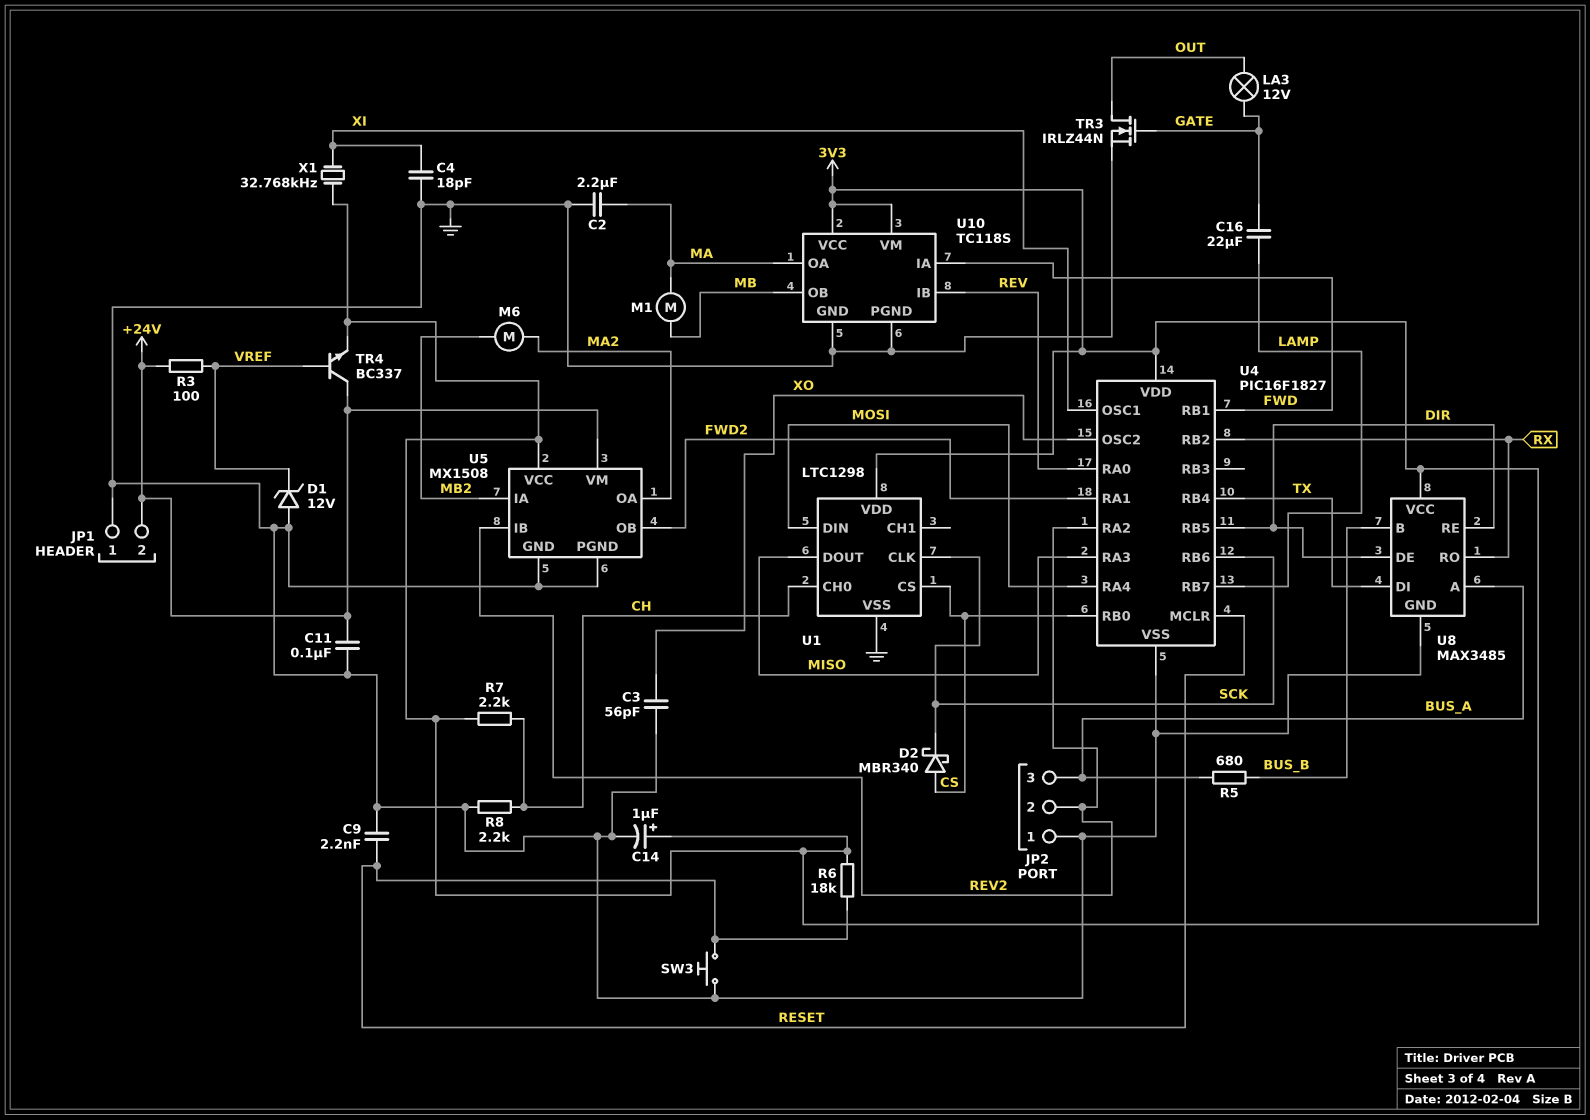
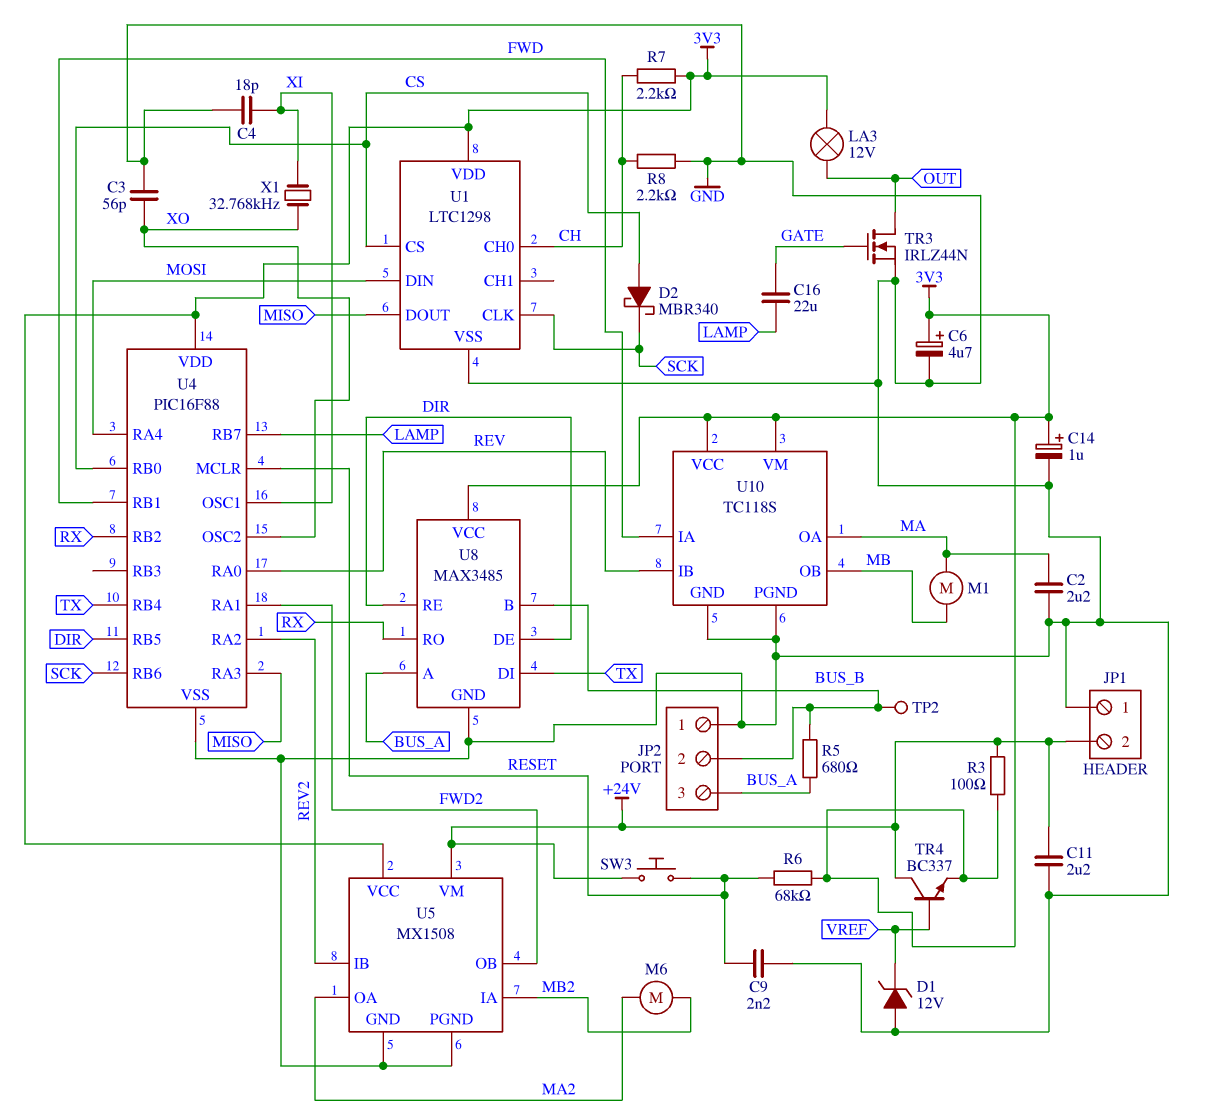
C6: none -> 4.7uF (plus 3V3, minus GND)
C11: 100nF (+24V, GND) -> 2.2uF (+24V, GND)
JP2 pin 2: REV2 -> BUS_B
LA3: lamp 12V (GATE, OUT) -> lamp 12V (3V3, OUT)
R3: 100 (+24V, VREF) -> 100 (+24V, 3V3)
R6: 18k (3V3, RESET) -> 68k (3V3, RESET)
SW3: button (GND, RESET) -> button (+24V, RESET)
TP2: none -> test point (BUS_B)
U4: PIC16F1827 -> PIC16F88
X1: 32.768kHz (3V3, XI) -> 32.768kHz (XI, XO)

